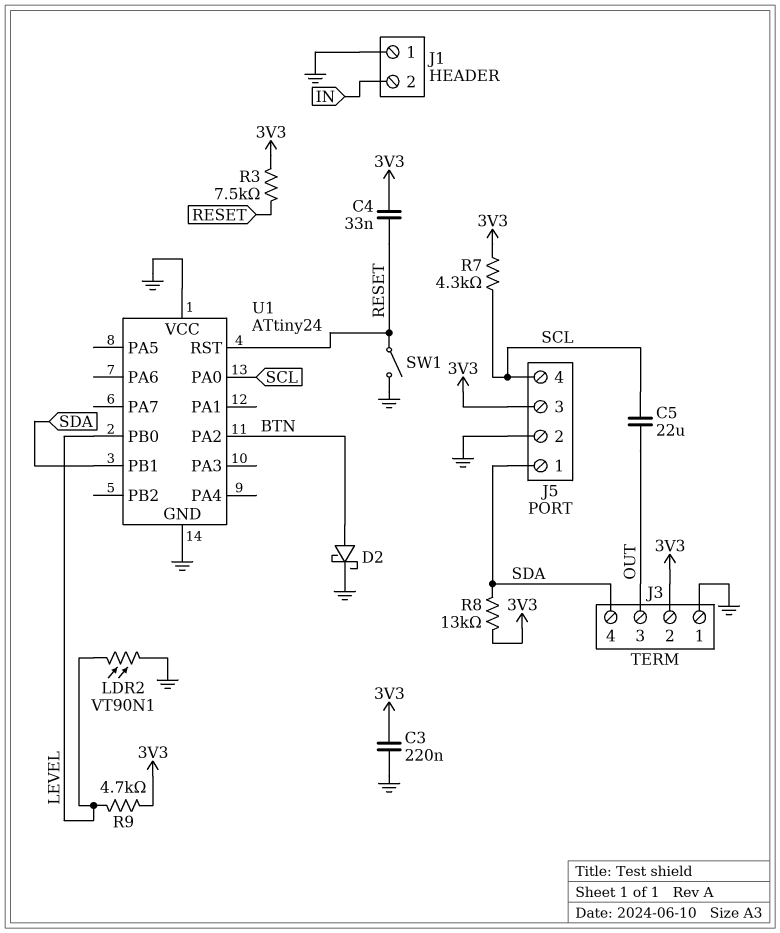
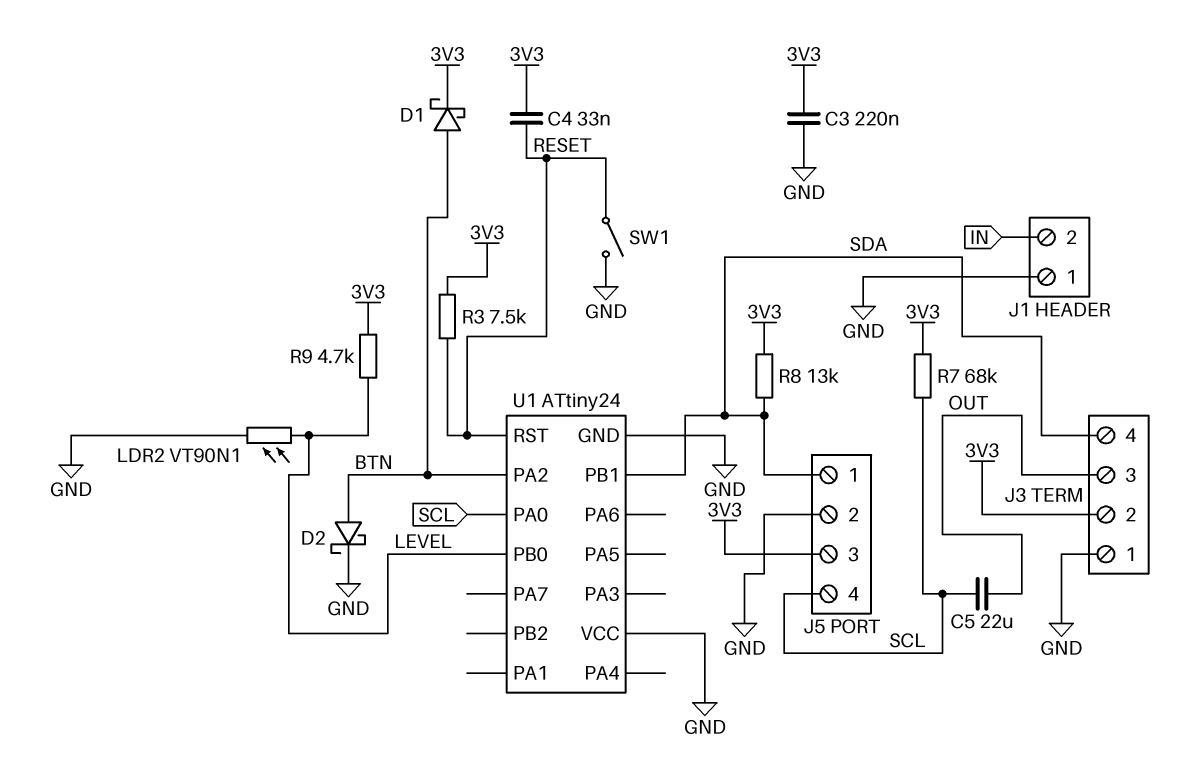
D1: none -> schottky (A BTN, K 3V3)
R7: 4.3k (3V3, SCL) -> 68k (3V3, SCL)

